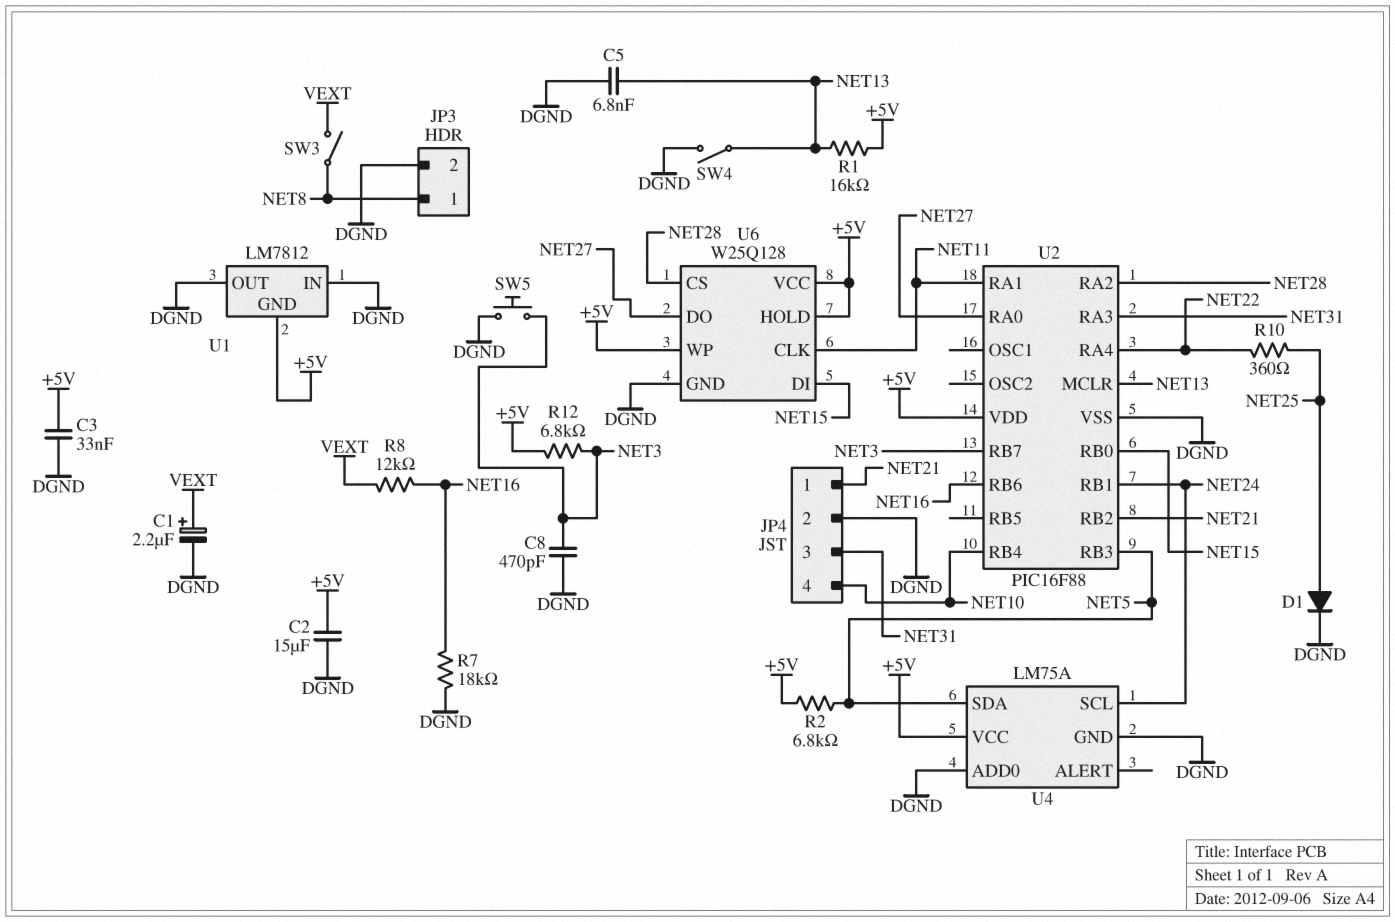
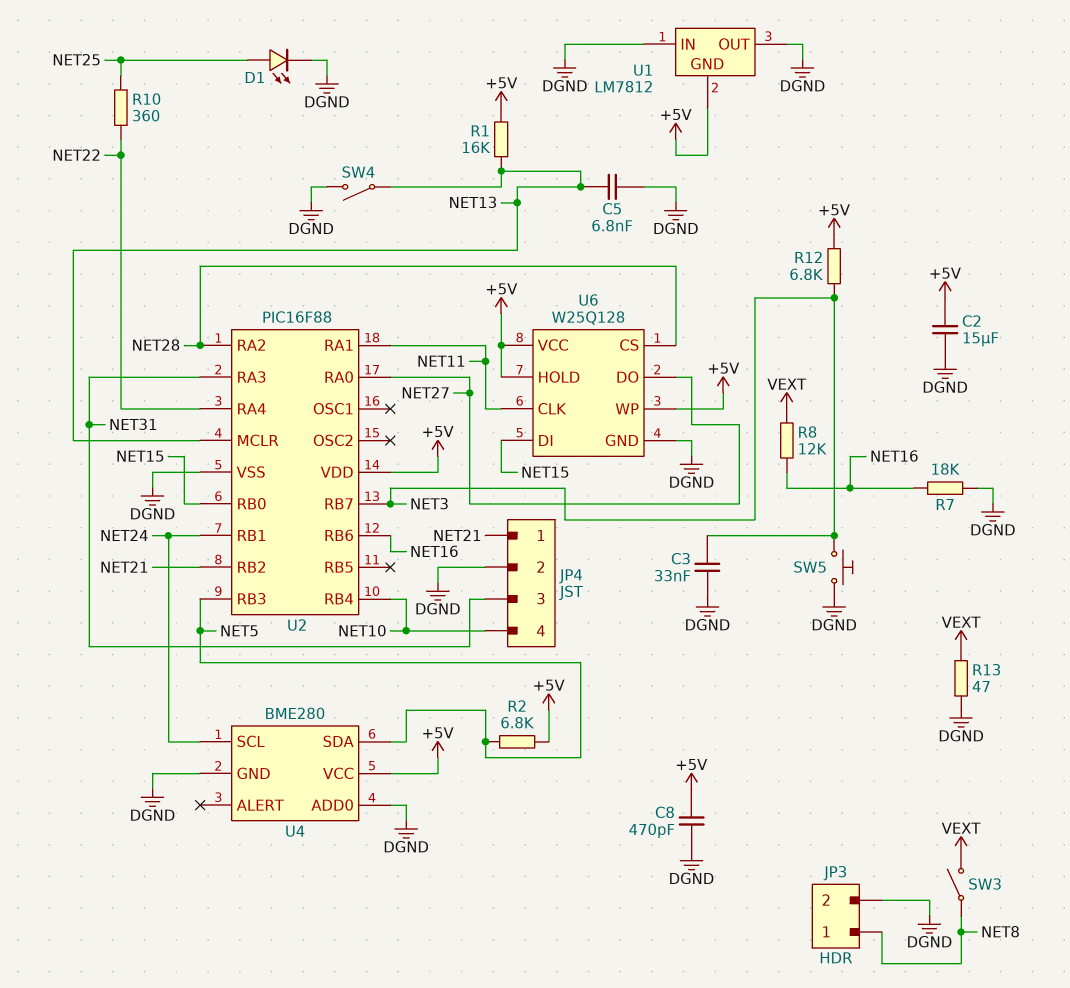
C1: 2.2uF (plus VEXT, minus DGND) -> none
C3: 33nF (+5V, DGND) -> 33nF (DGND, NET3)
C8: 470pF (DGND, NET3) -> 470pF (+5V, DGND)
D1: diode (A NET25, K DGND) -> LED (A NET25, K DGND)
R13: none -> 47 (DGND, VEXT)
U4: LM75A -> BME280

